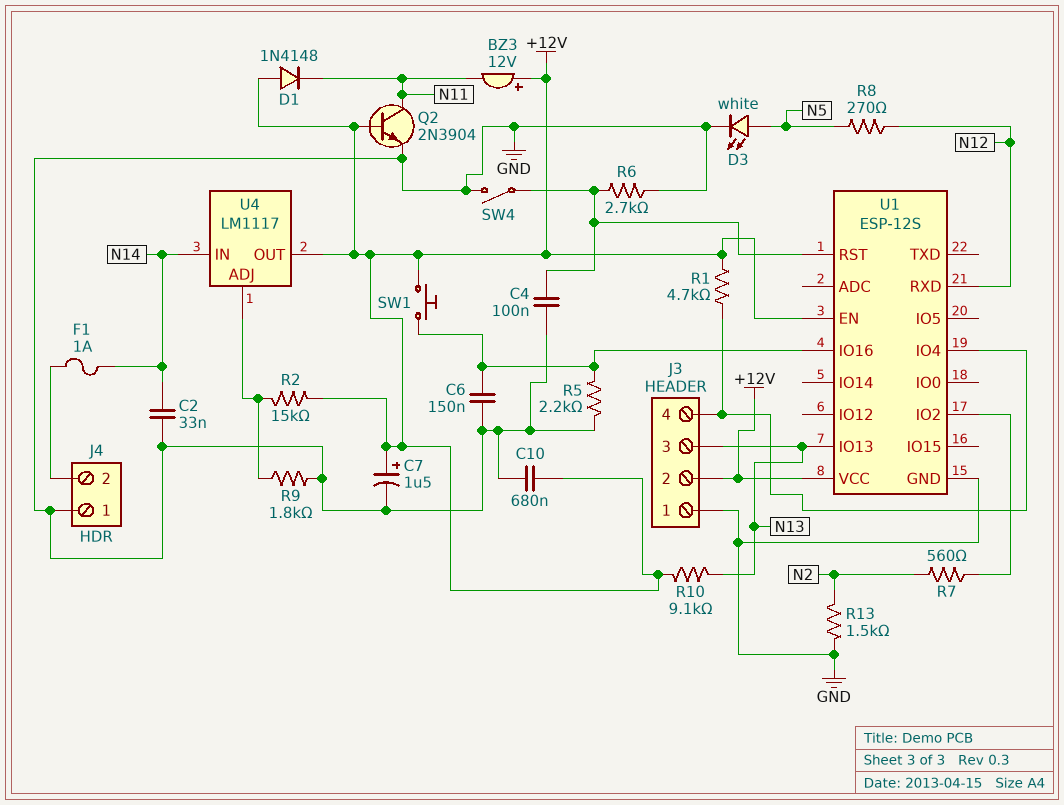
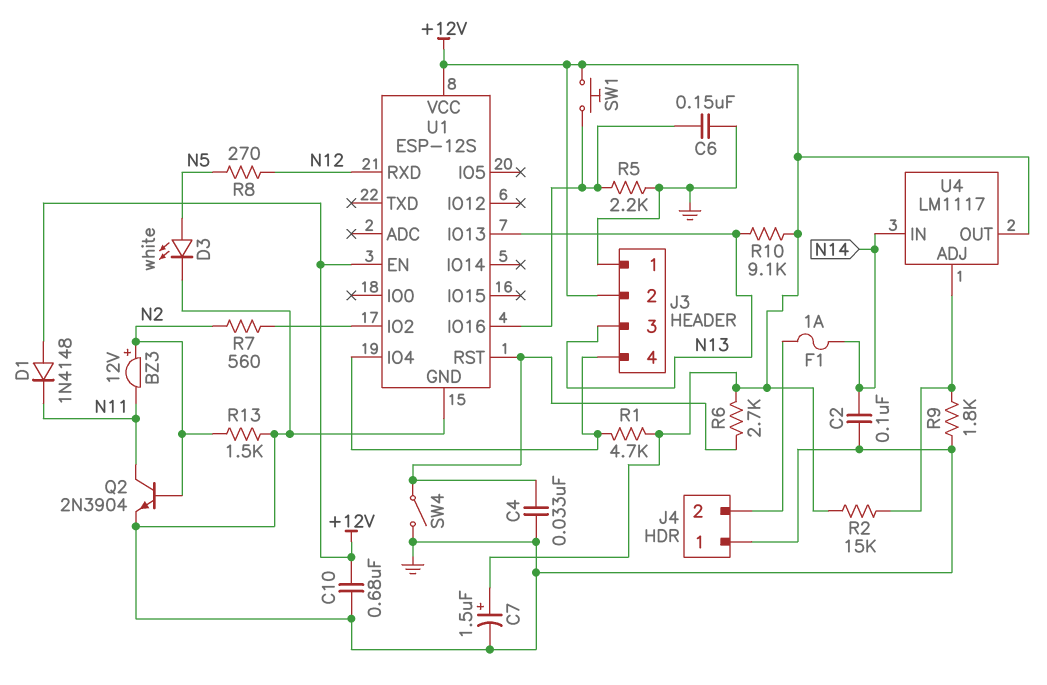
BZ3: buzzer 12V (plus +12V, minus N11) -> buzzer 12V (plus N2, minus N11)
C2: 33nF (GND, N14) -> 100nF (GND, N14)
C4: 100nF (GND, U1/RST) -> 33nF (GND, U1/RST)
Q2: NPN 2N3904 (B +12V, C N11, E GND) -> NPN 2N3904 (B N2, C N11, E GND)
R6: 2.7k (GND, U1/RST) -> 2.7k (+12V, U1/RST)

